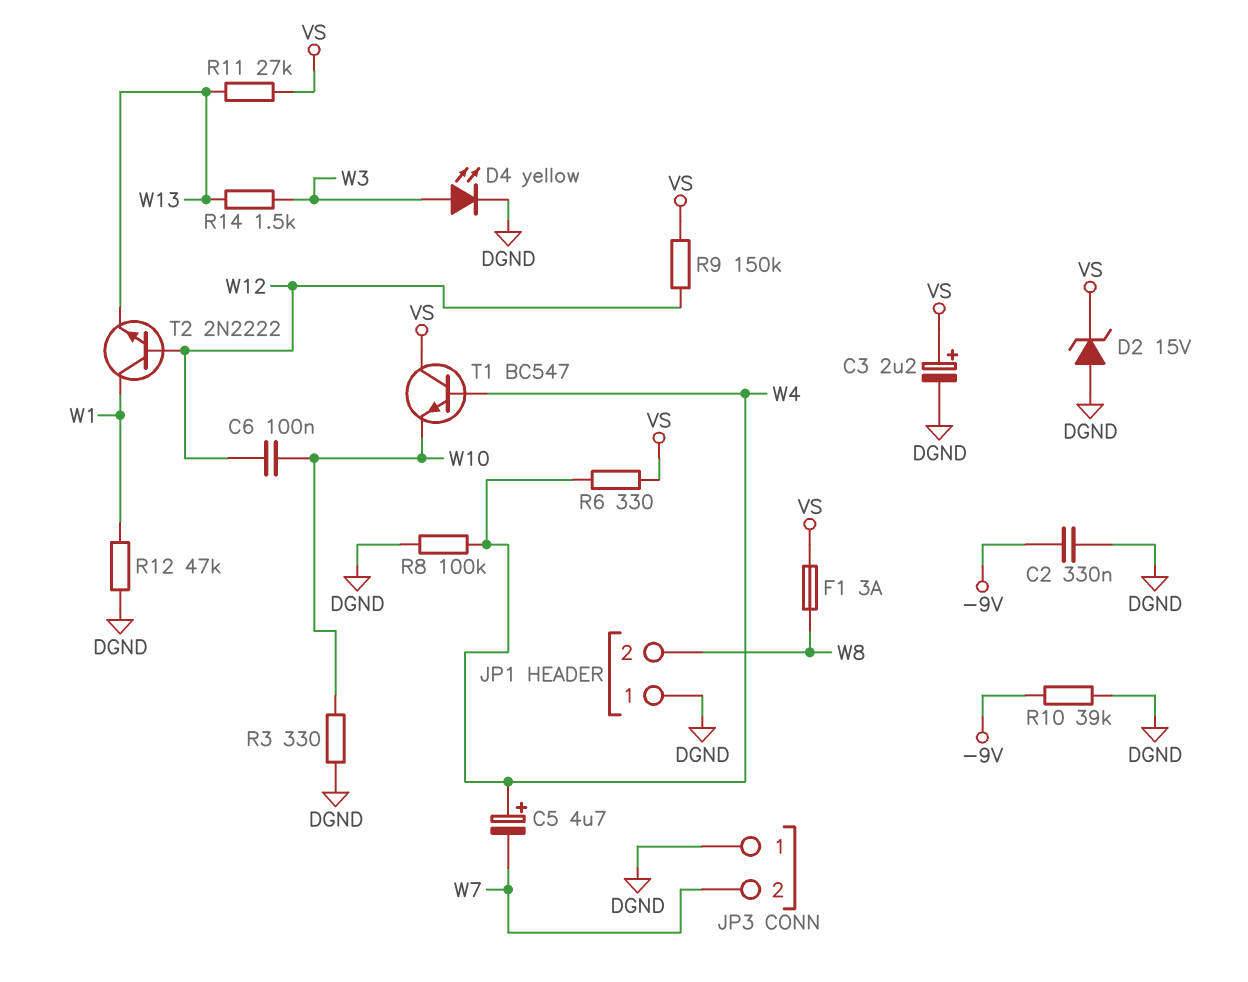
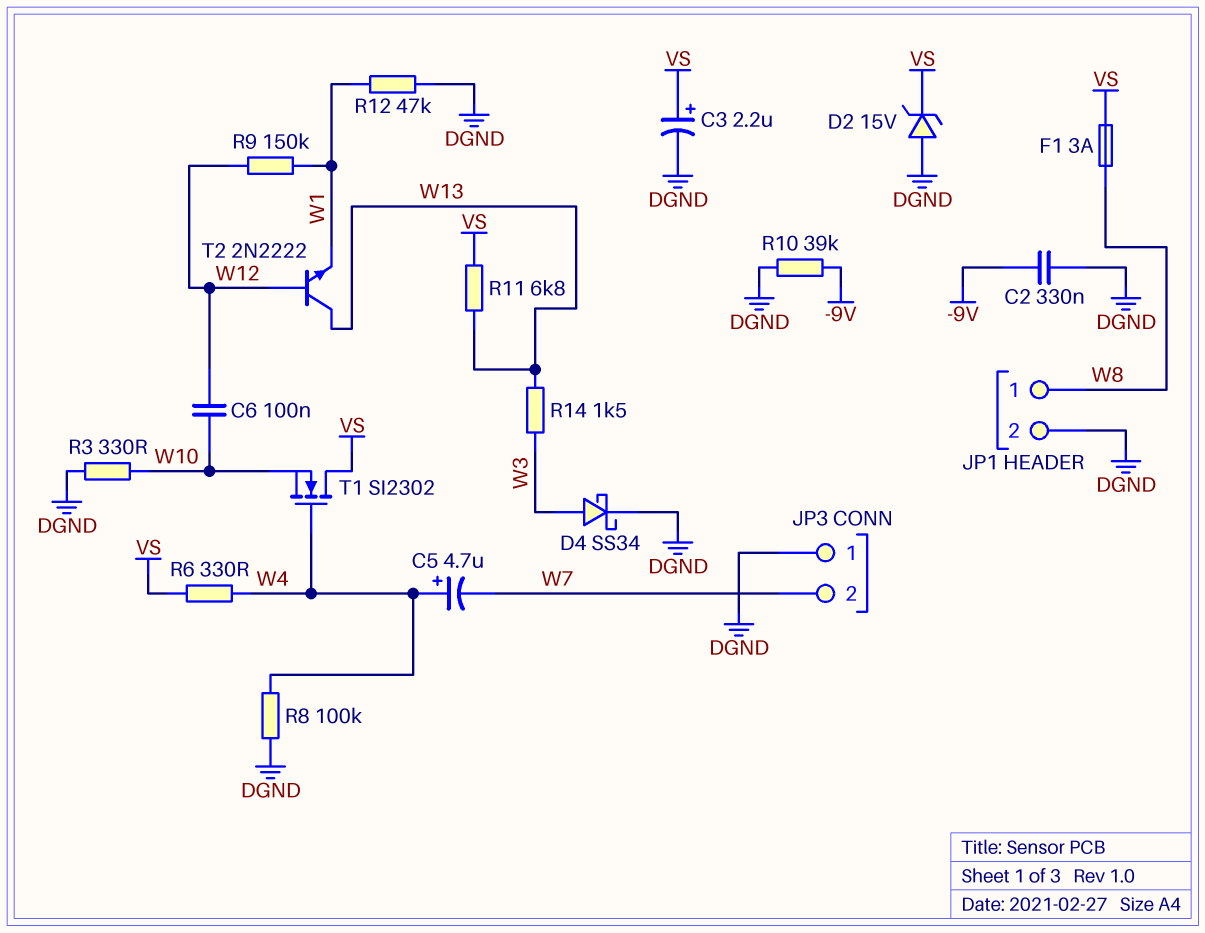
D4: LED yellow (A W3, K DGND) -> schottky SS34 (A W3, K DGND)
JP1 pin 1: DGND -> W8
JP1 pin 2: W8 -> DGND
R9: 150k (VS, W12) -> 150k (W1, W12)
R11: 27k (VS, W13) -> 6.8k (VS, W13)
T1: NPN BC547 (B W4, C VS, E W10) -> NMOS SI2302 (G W4, D VS, S W10)
T2: NPN 2N2222 (B W12, C W1, E W13) -> NPN 2N2222 (B W12, C W13, E W1)

